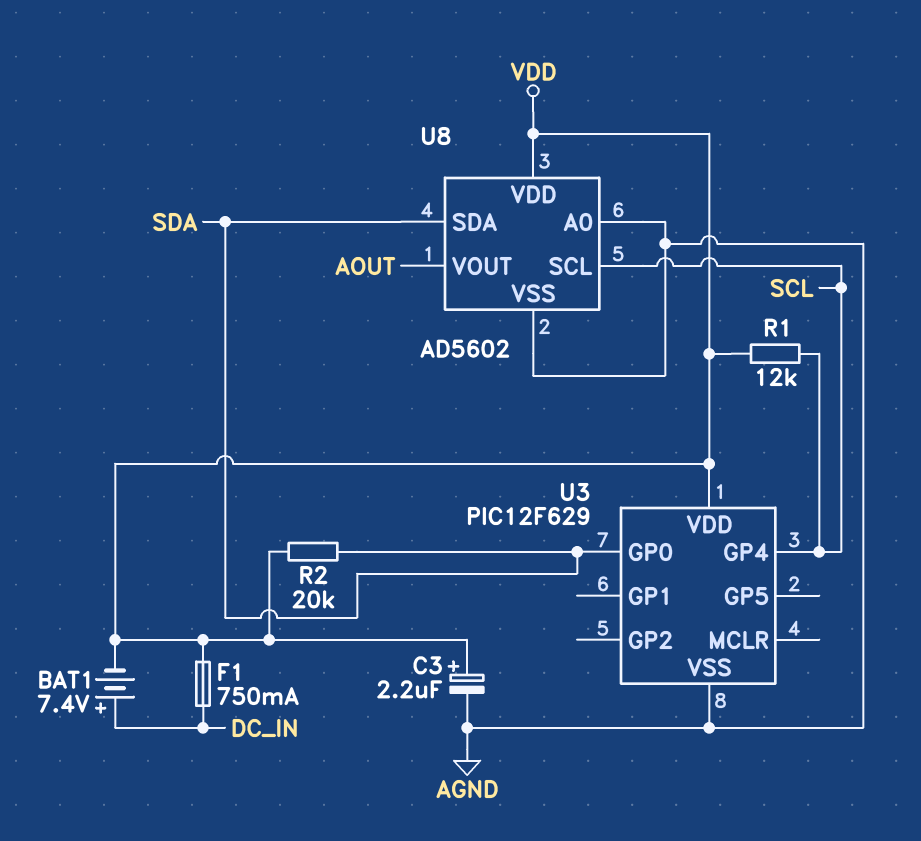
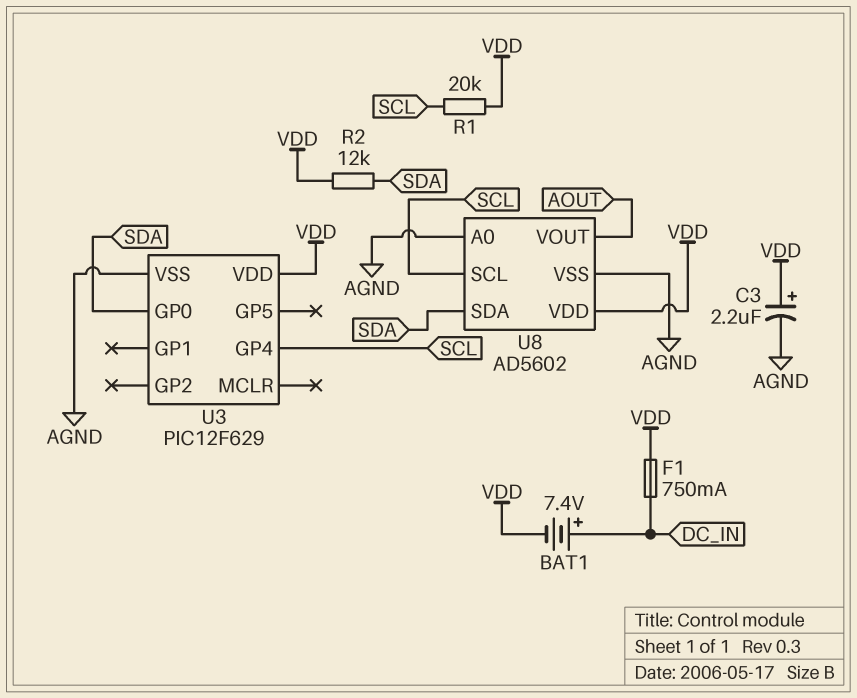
R1: 12k (SCL, VDD) -> 20k (SCL, VDD)
R2: 20k (SDA, VDD) -> 12k (SDA, VDD)

